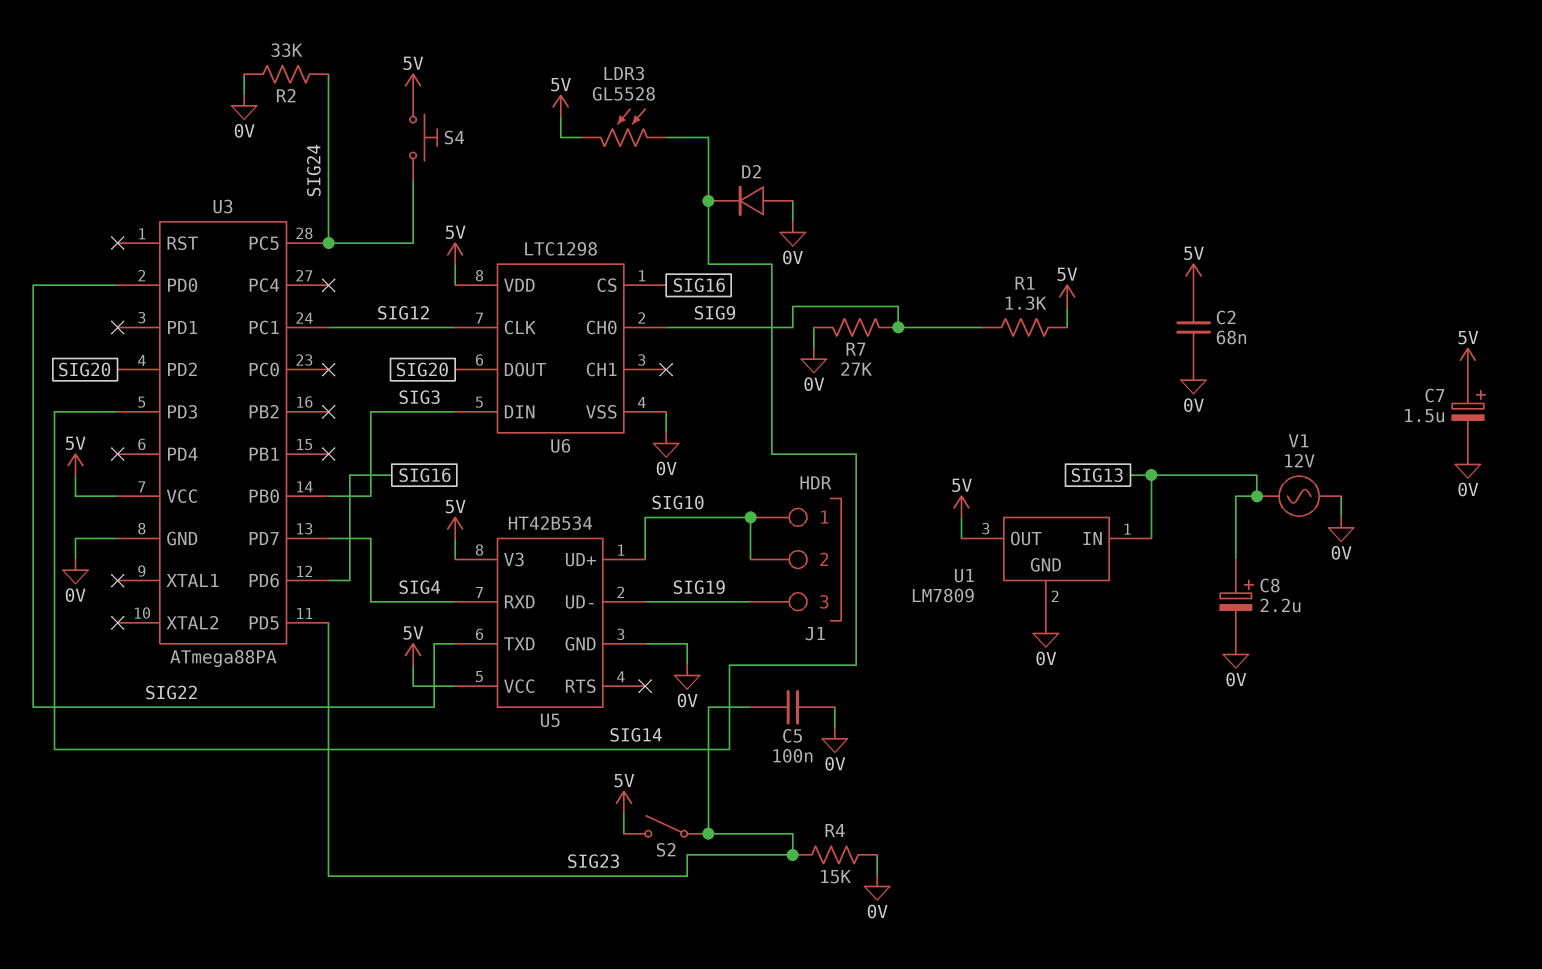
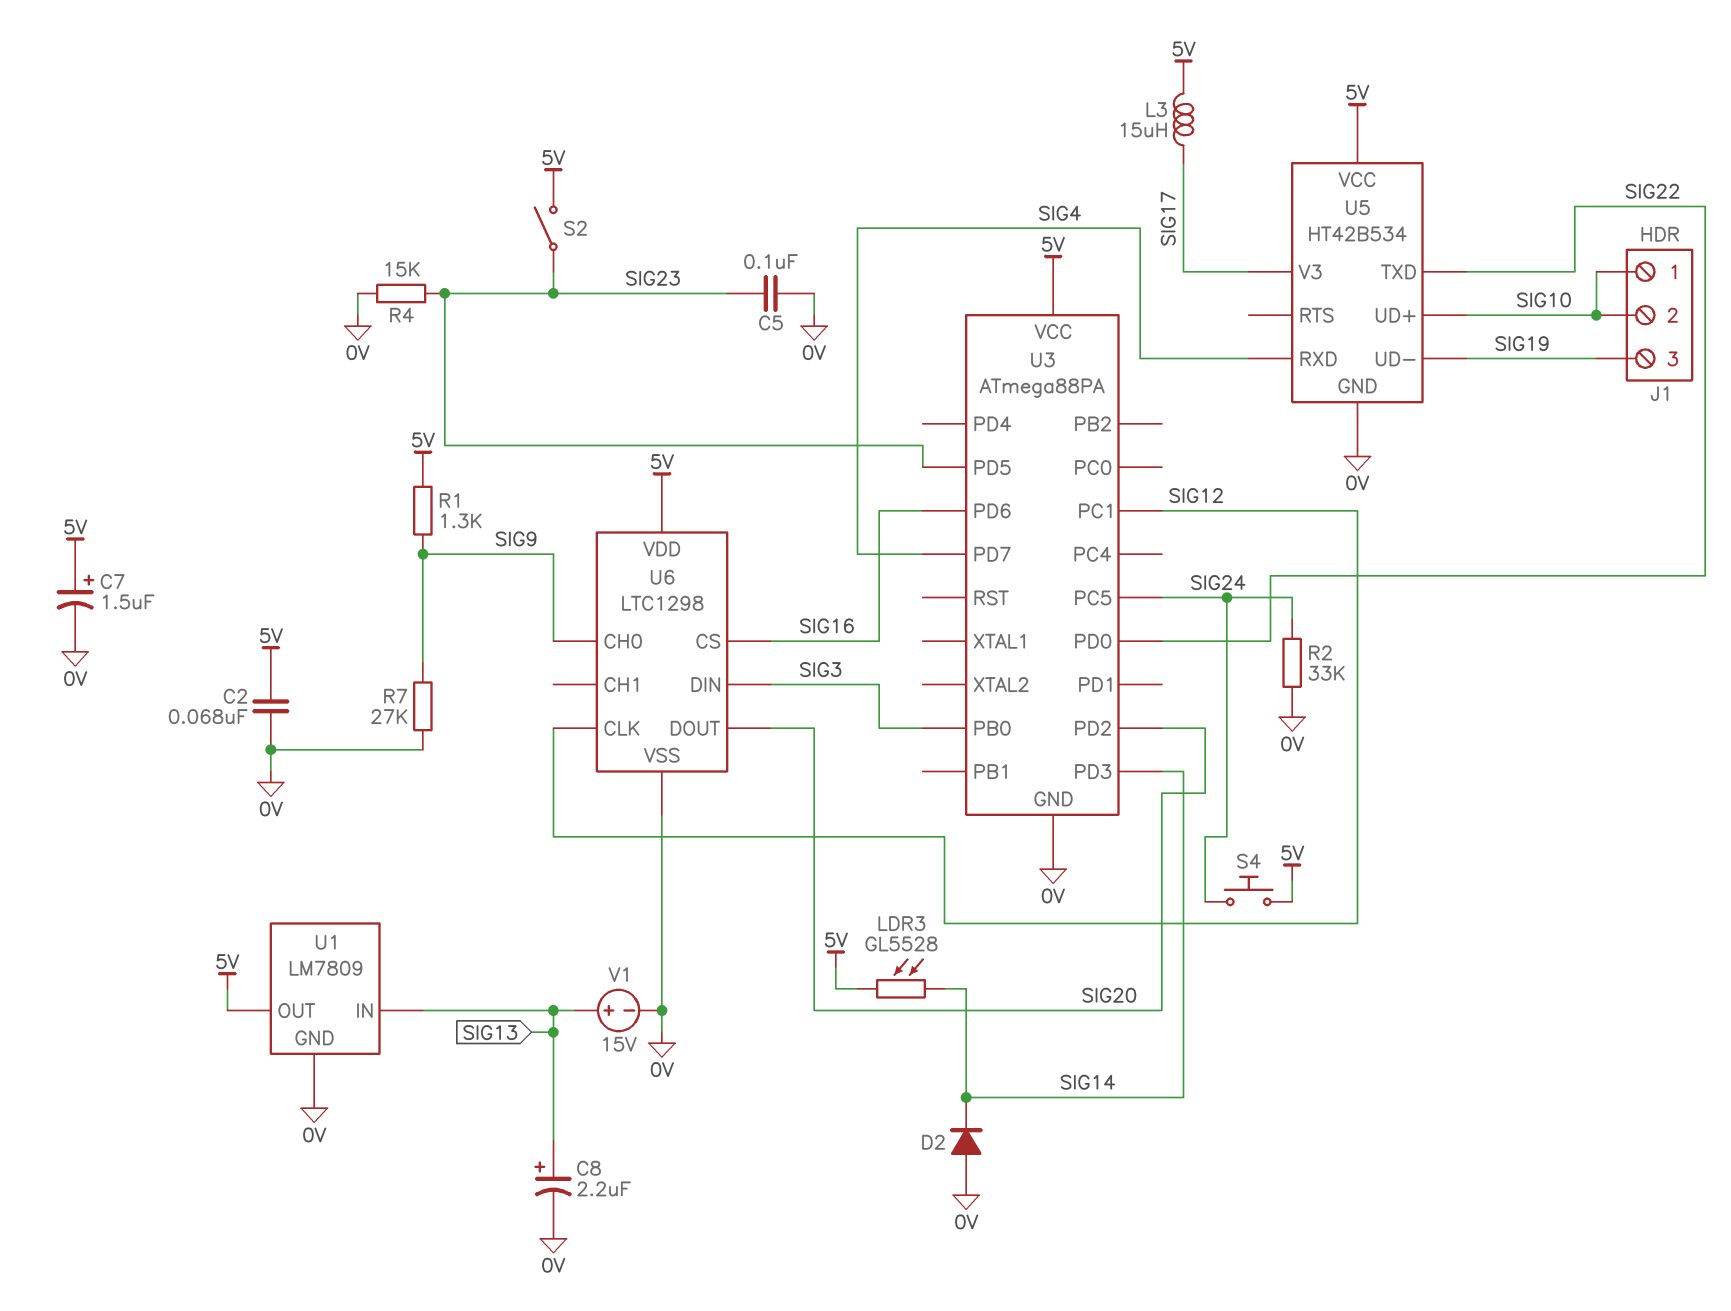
L3: none -> 15uH (5V, SIG17)
U5 pin V3: 5V -> SIG17
V1: AC 12V (0V, SIG13) -> 15V (plus SIG13, minus 0V)

